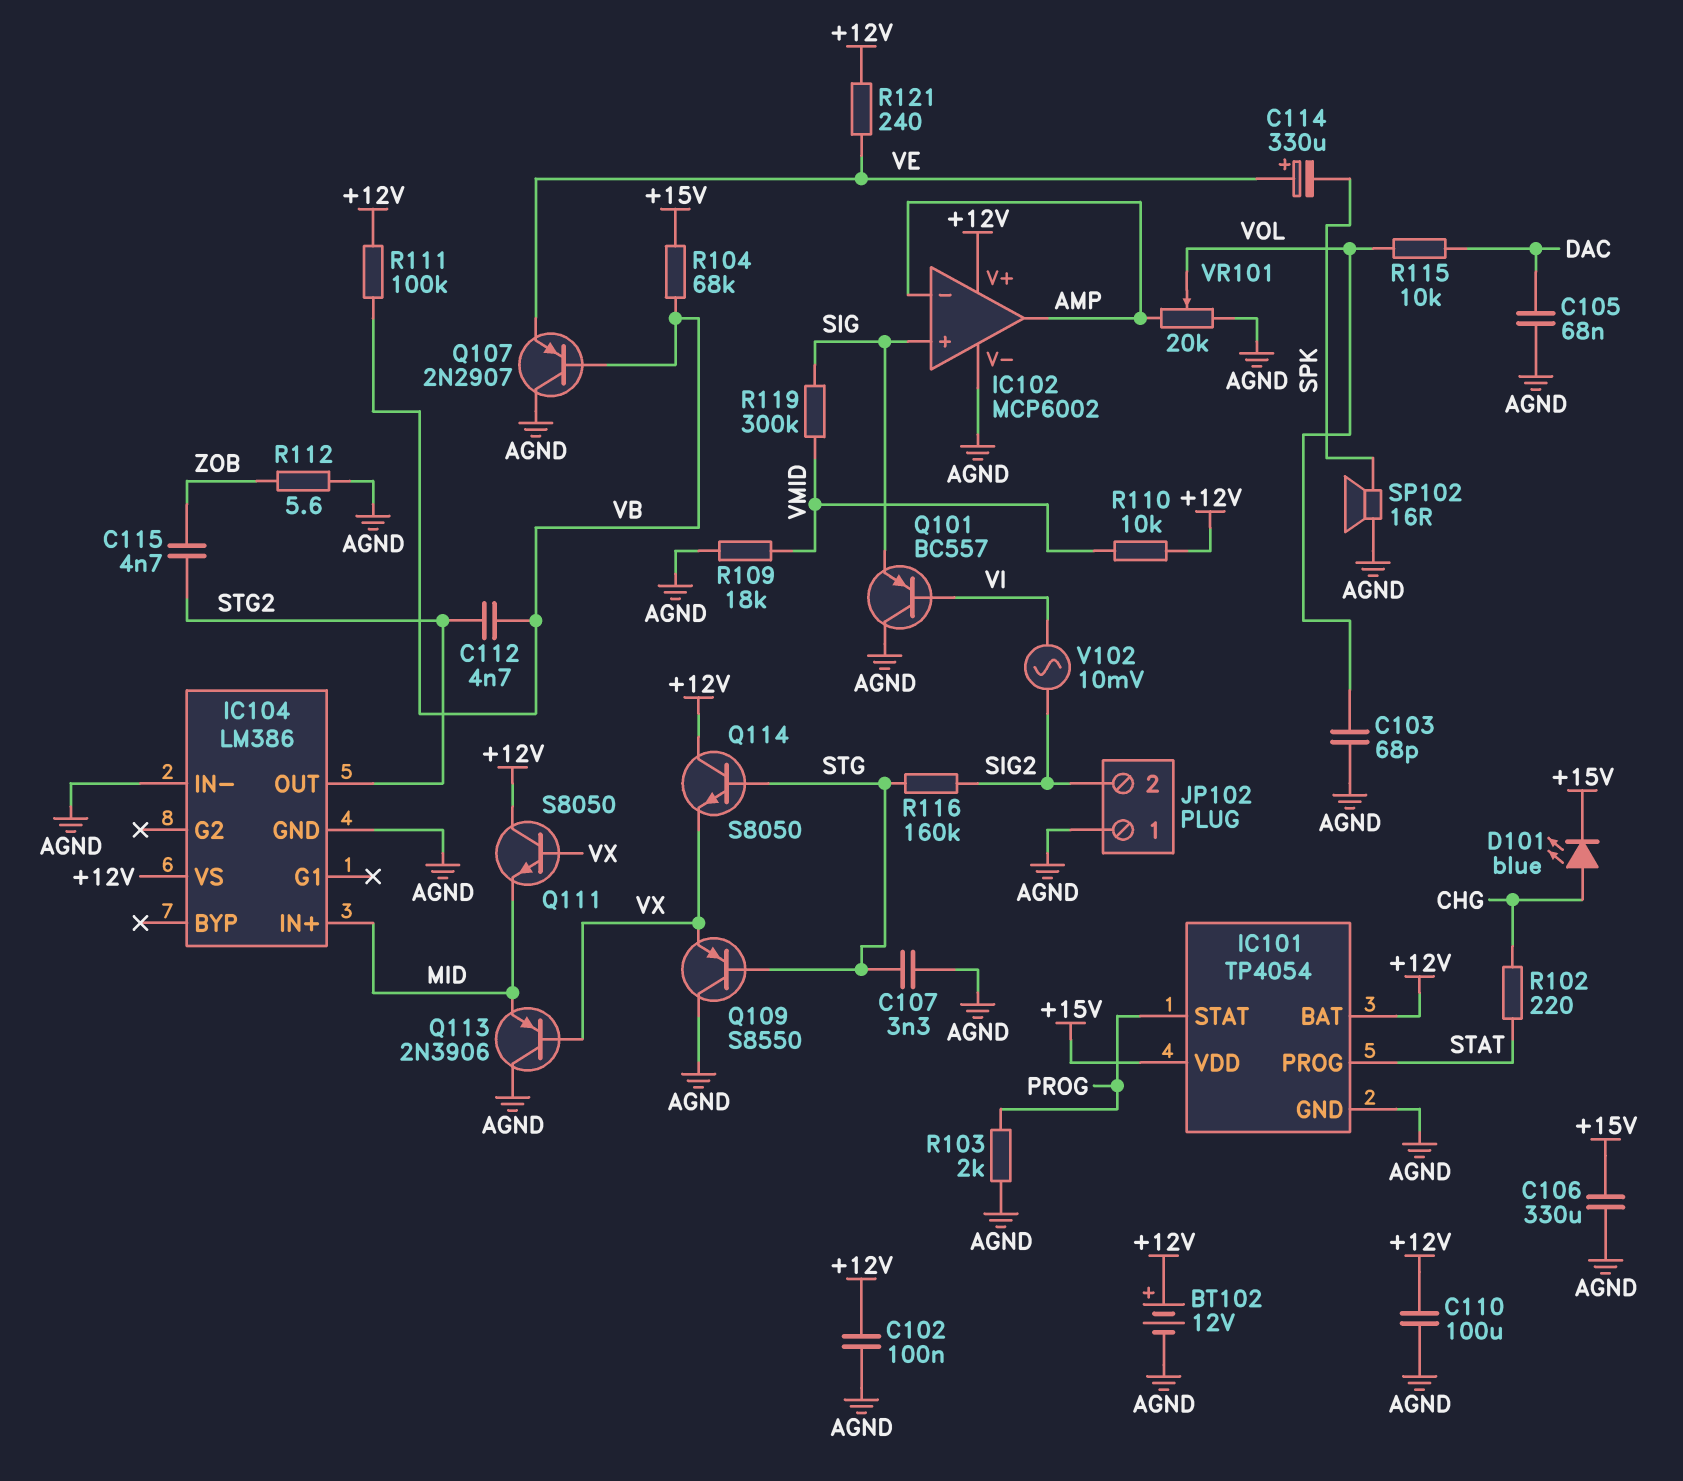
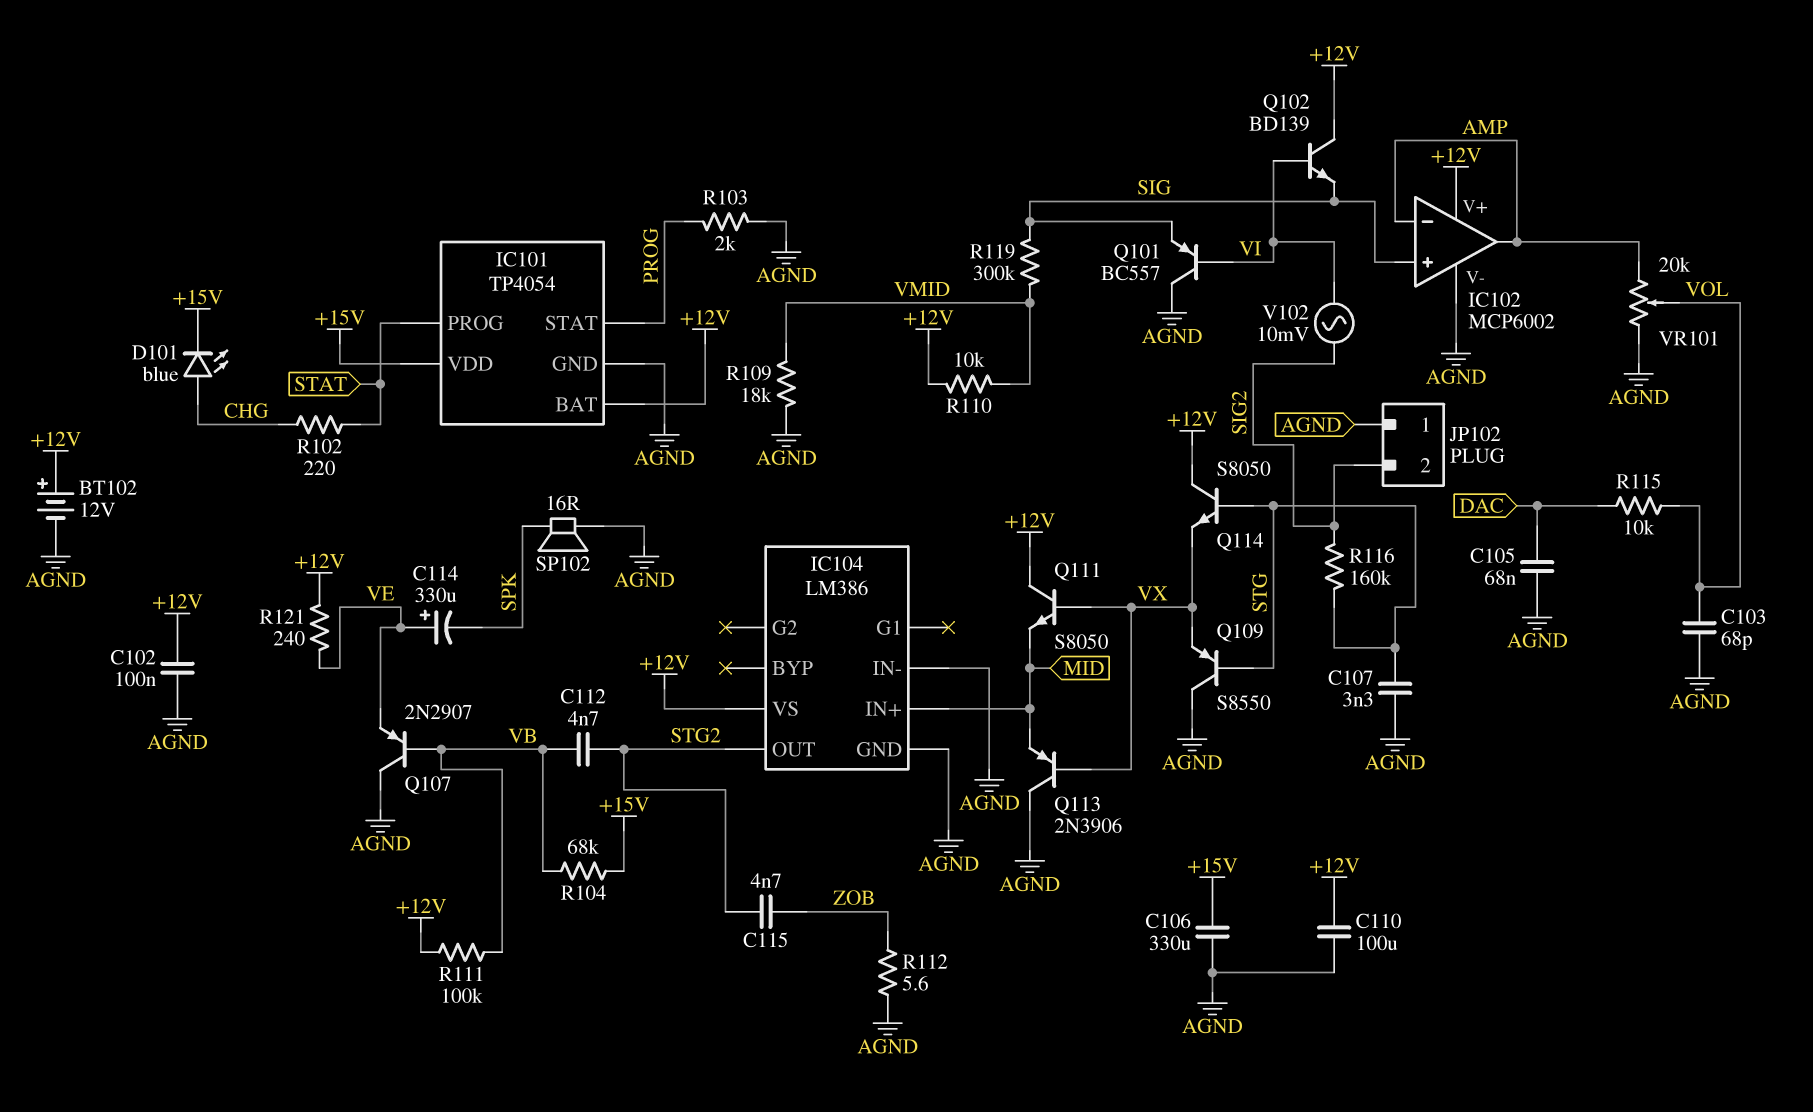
Q102: none -> NPN BD139 (B VI, C +12V, E SIG)

